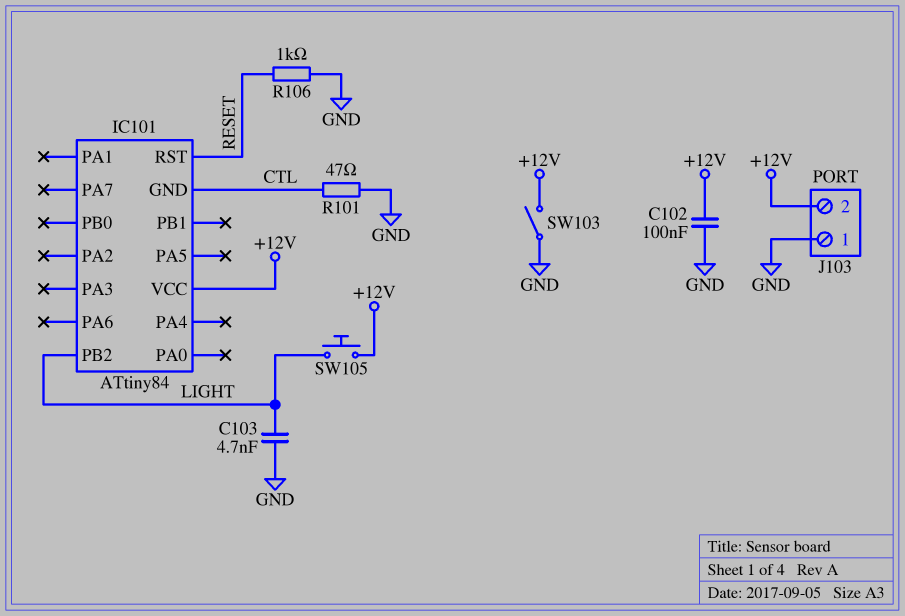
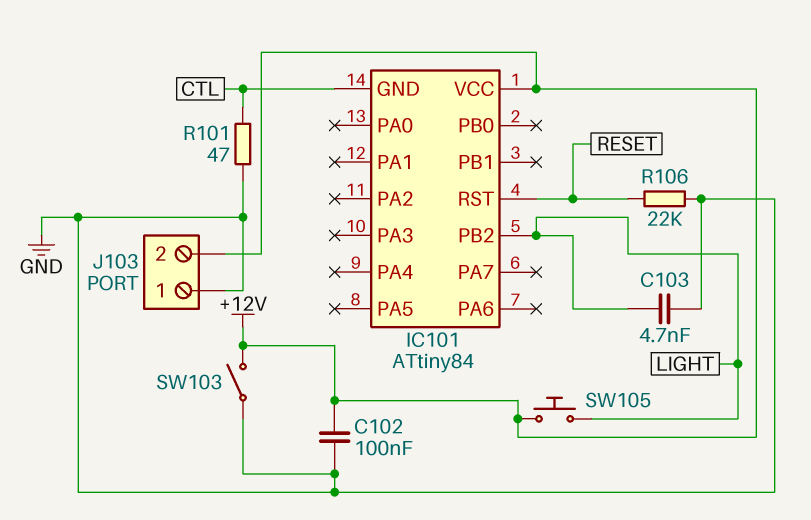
R106: 1k (GND, RESET) -> 22k (GND, RESET)

